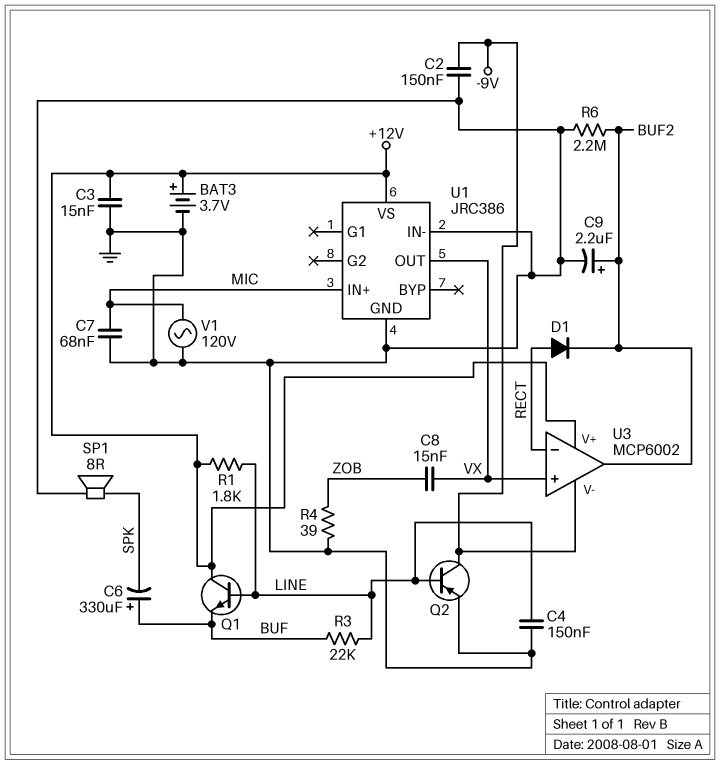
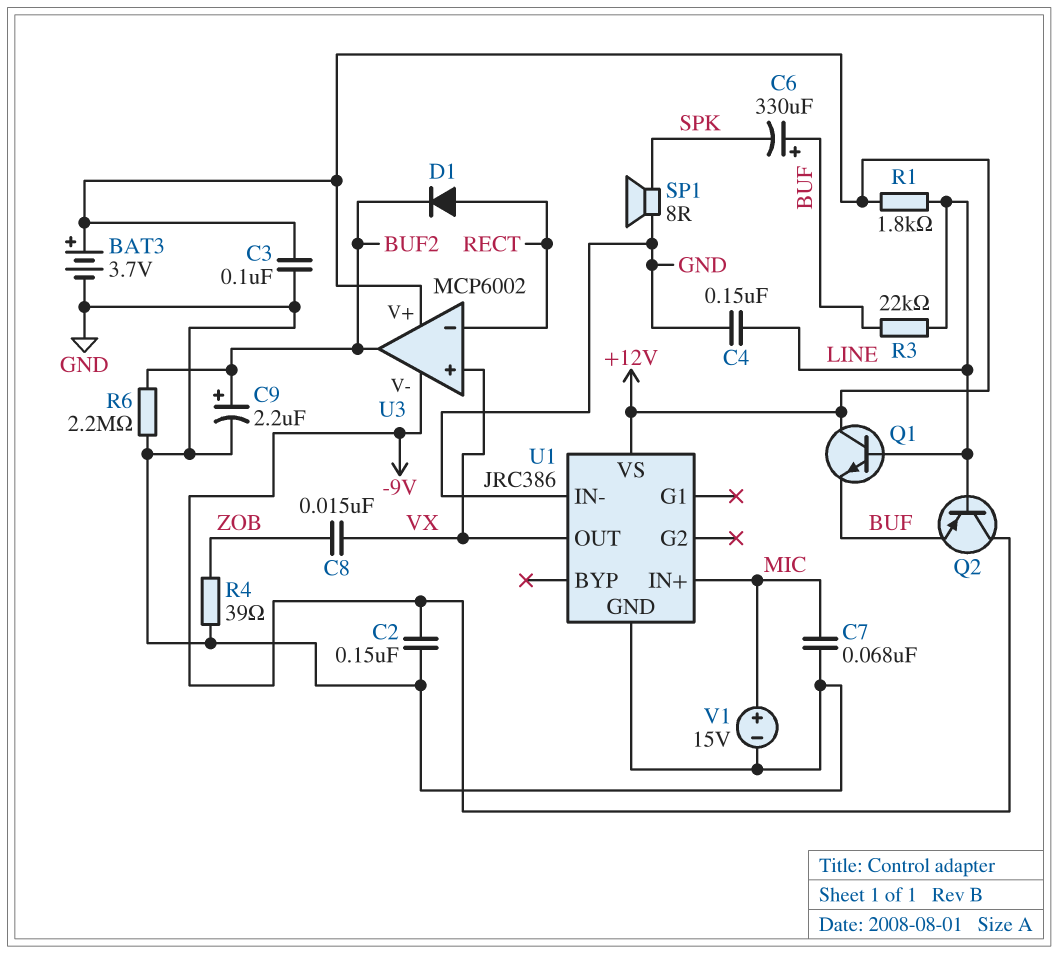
C3: 15nF (+12V, GND) -> 100nF (+12V, GND)
Q2: PNP (B LINE, C -9V, E GND) -> PNP (B LINE, C -9V, E BUF)
V1: AC 120V (GND, MIC) -> 15V (plus MIC, minus GND)

